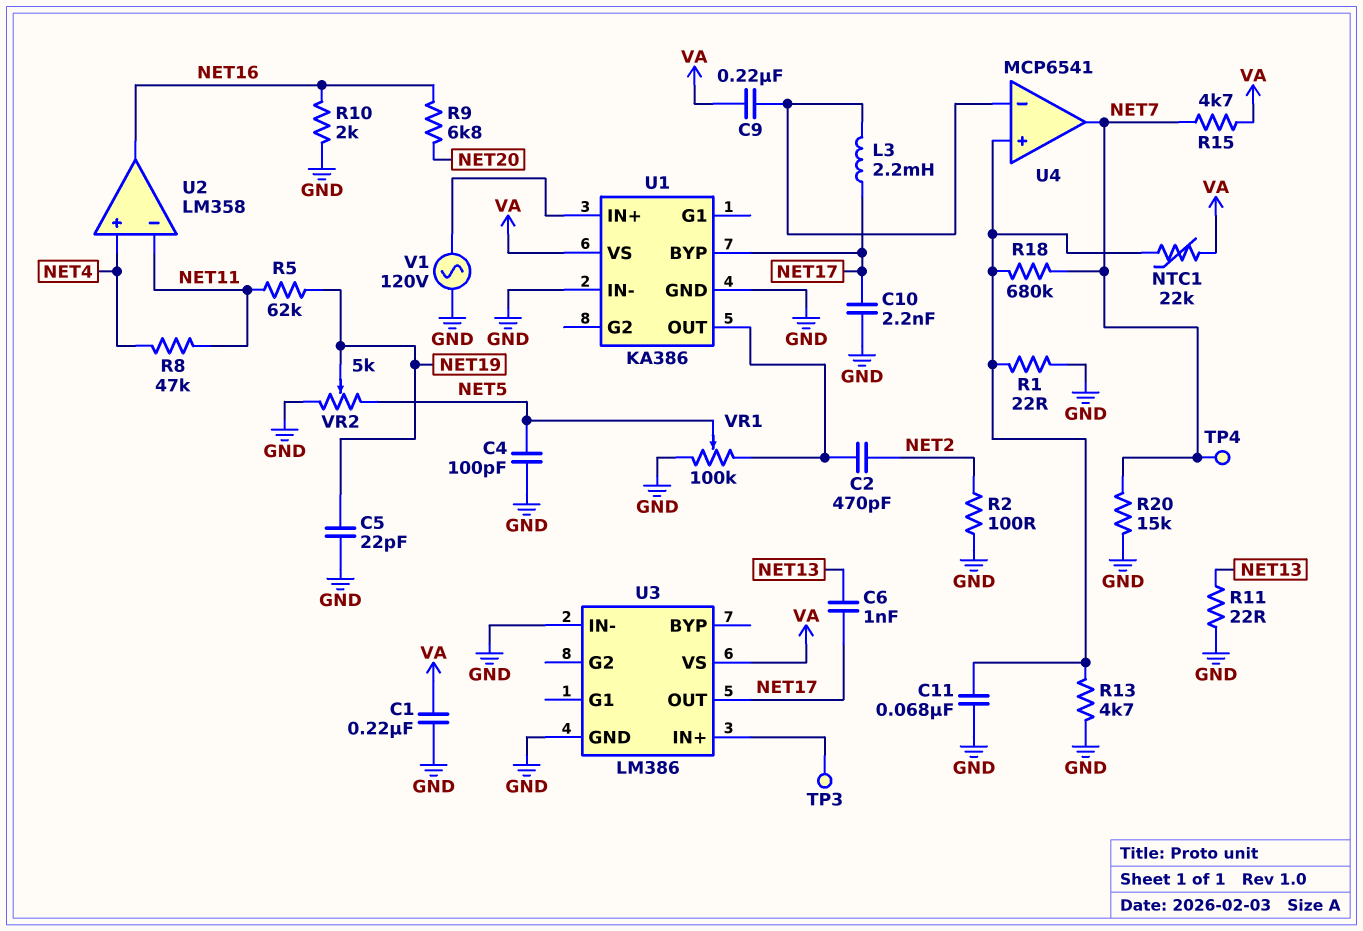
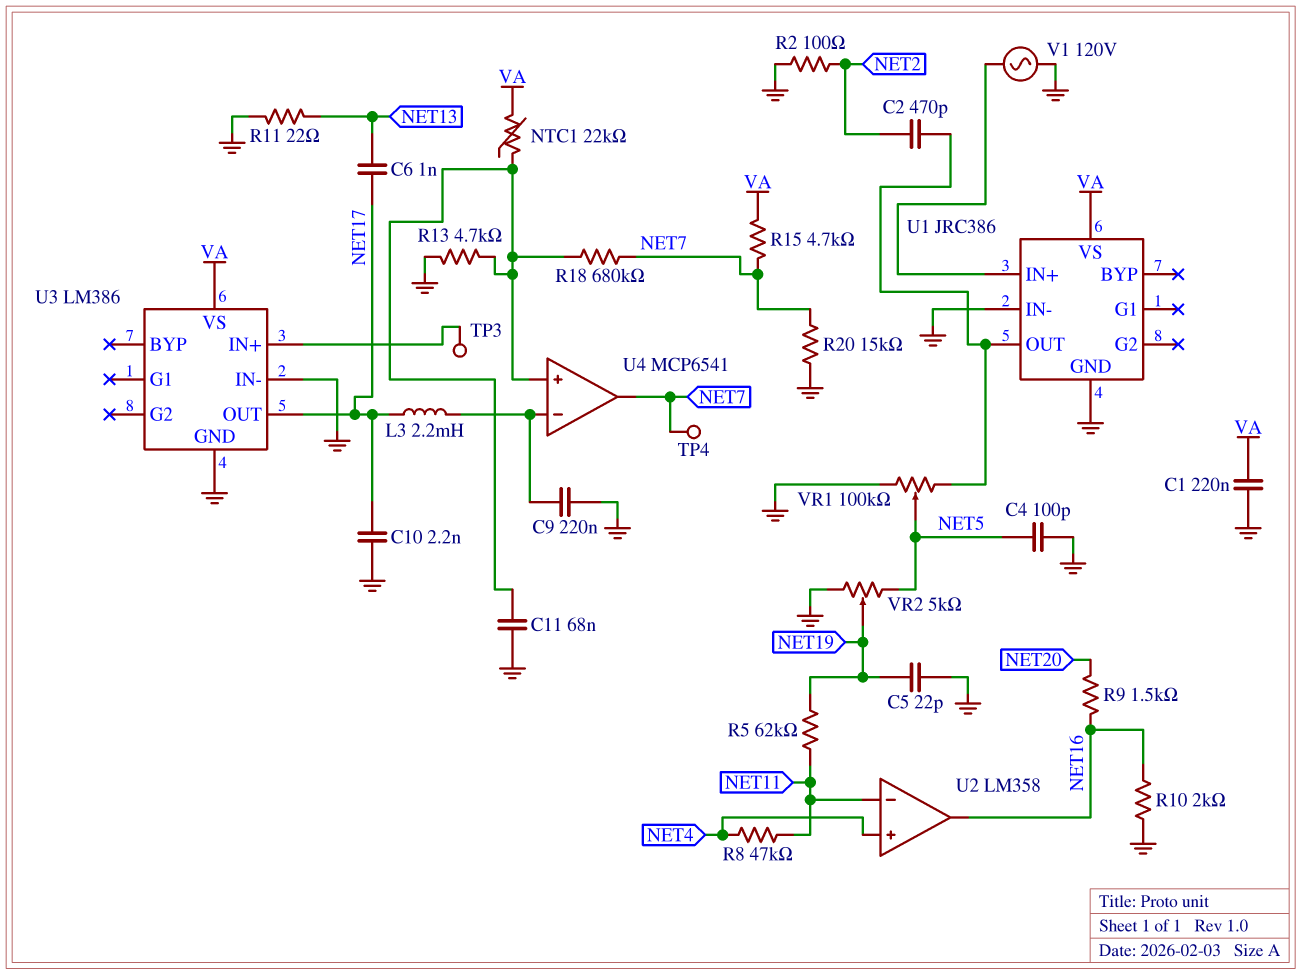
C9: 220nF (U4/in-, VA) -> 220nF (GND, U4/in-)
R1: 22 (GND, U4/in+) -> none
R9: 6.8k (NET16, NET20) -> 1.5k (NET16, NET20)
U1: KA386 -> JRC386
U1 pin BYP: NET17 -> none

